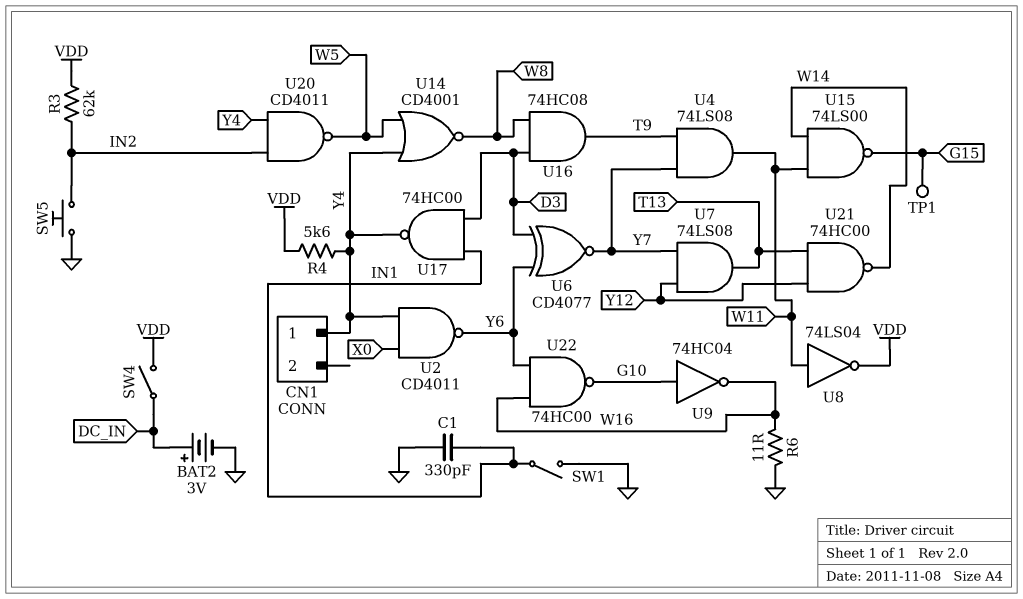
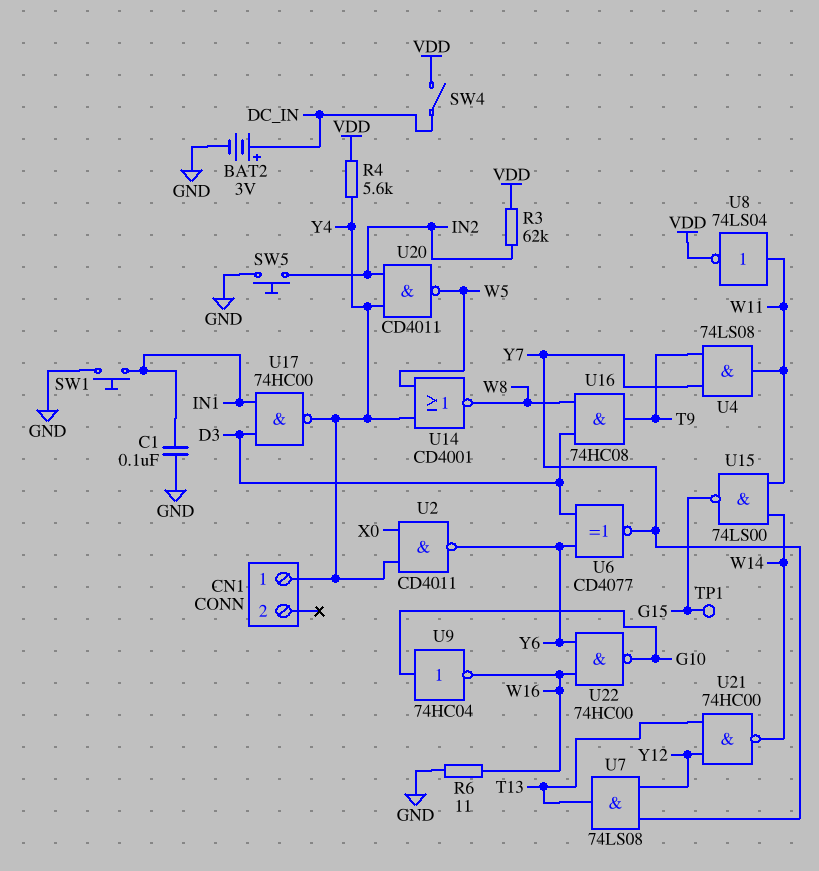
C1: 330pF (GND, IN1) -> 100nF (GND, IN1)
SW1: switch (GND, IN1) -> button (GND, IN1)

